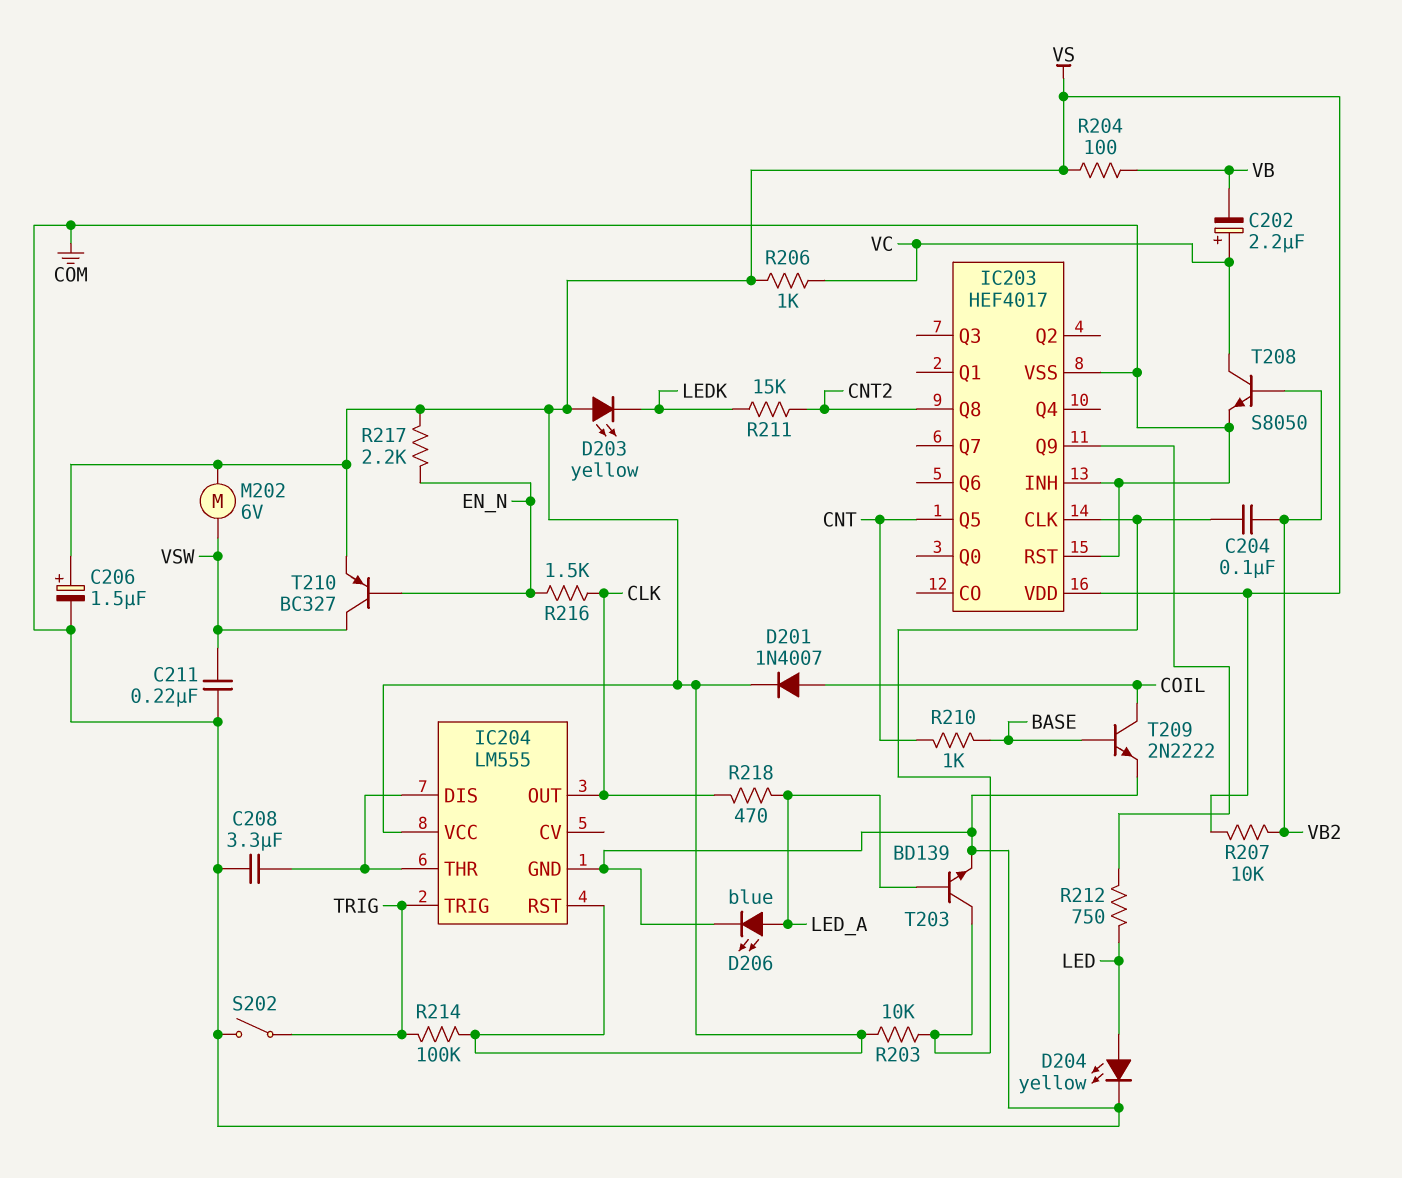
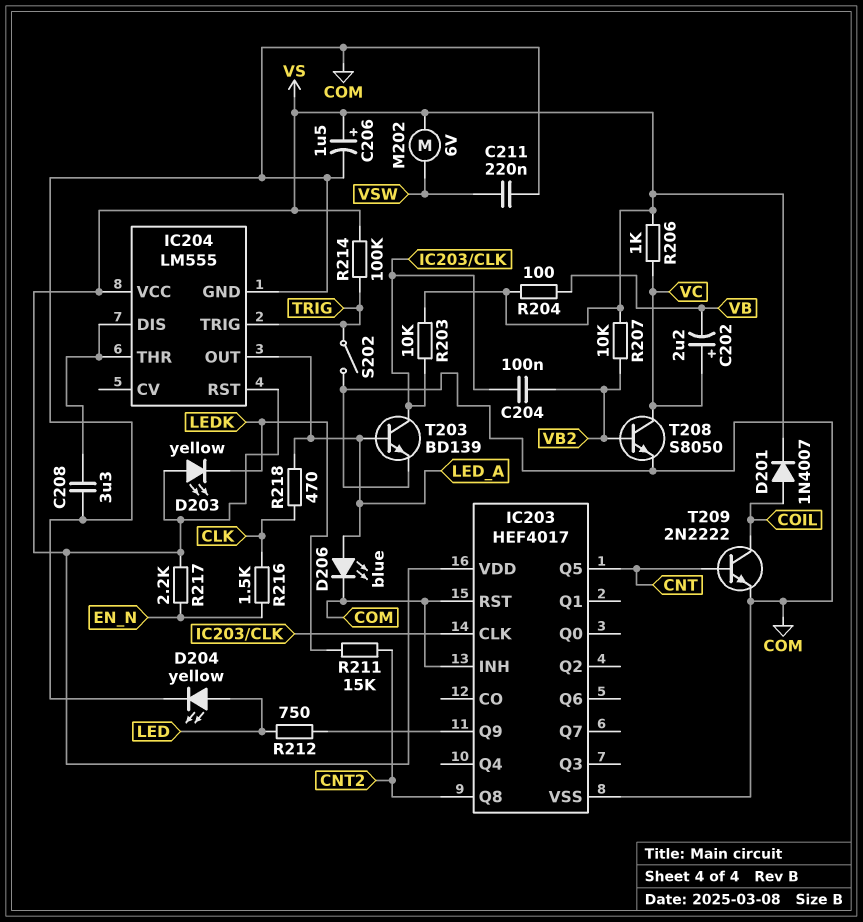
IC204 pin OUT: CLK -> LED_A
R210: 1k (BASE, CNT) -> none
T209: NPN 2N2222 (B BASE, C COIL, E COM) -> NPN 2N2222 (B CNT, C COIL, E COM)
T210: PNP BC327 (B EN_N, C VSW, E VS) -> none

